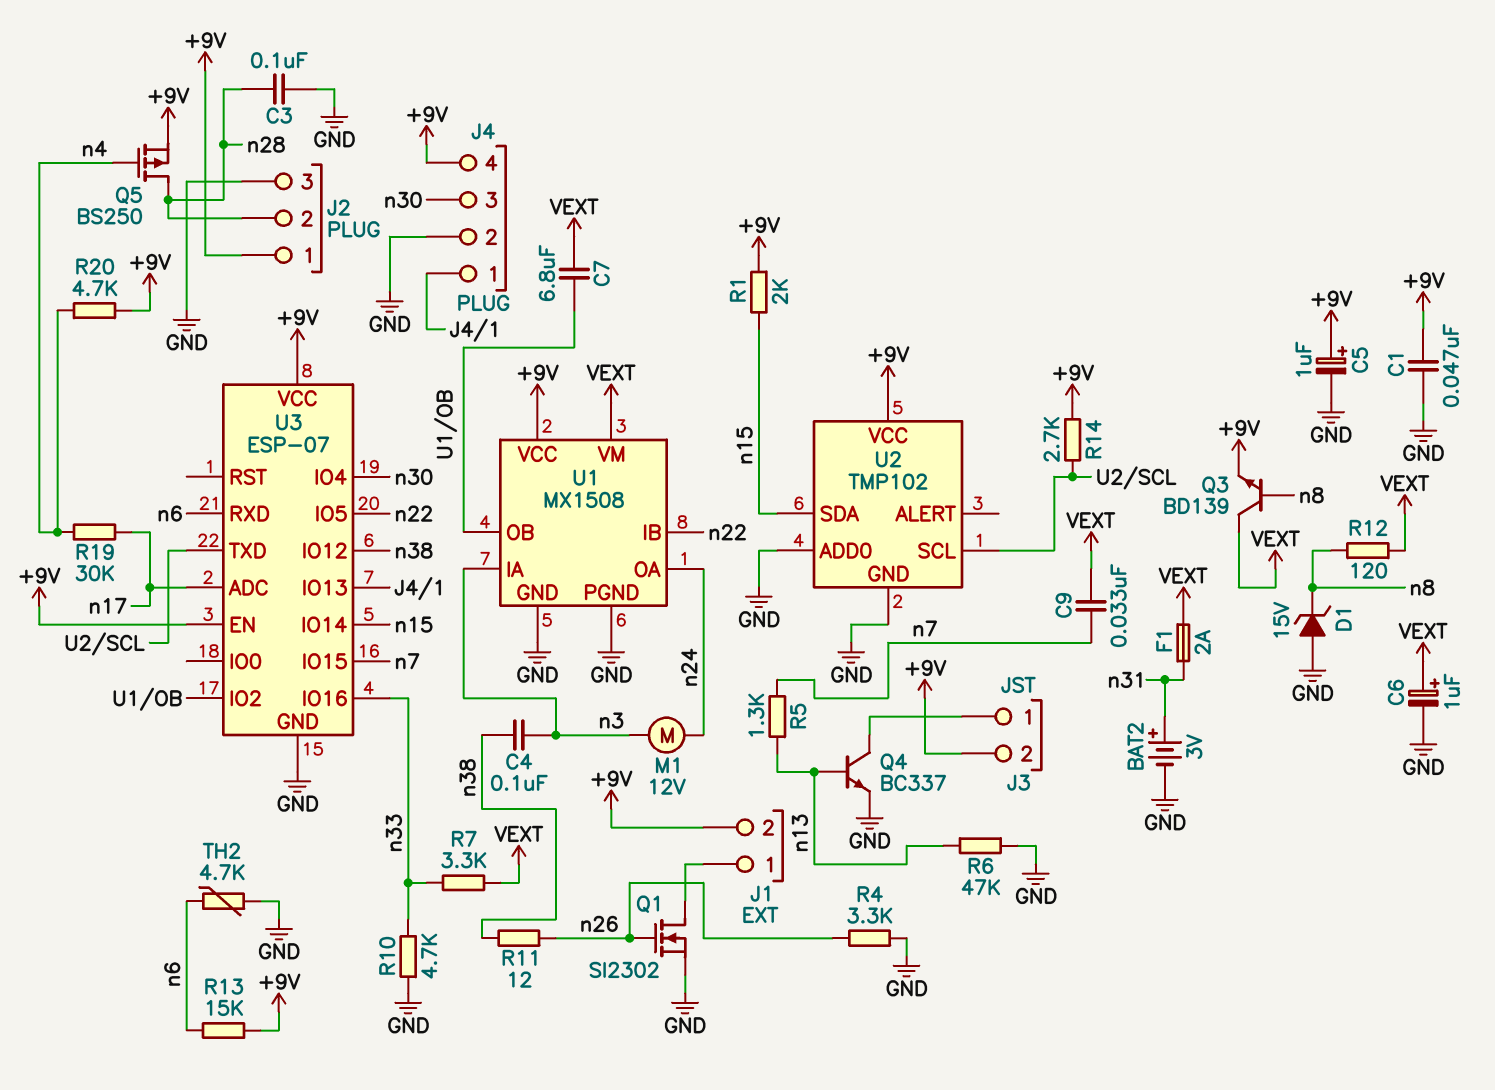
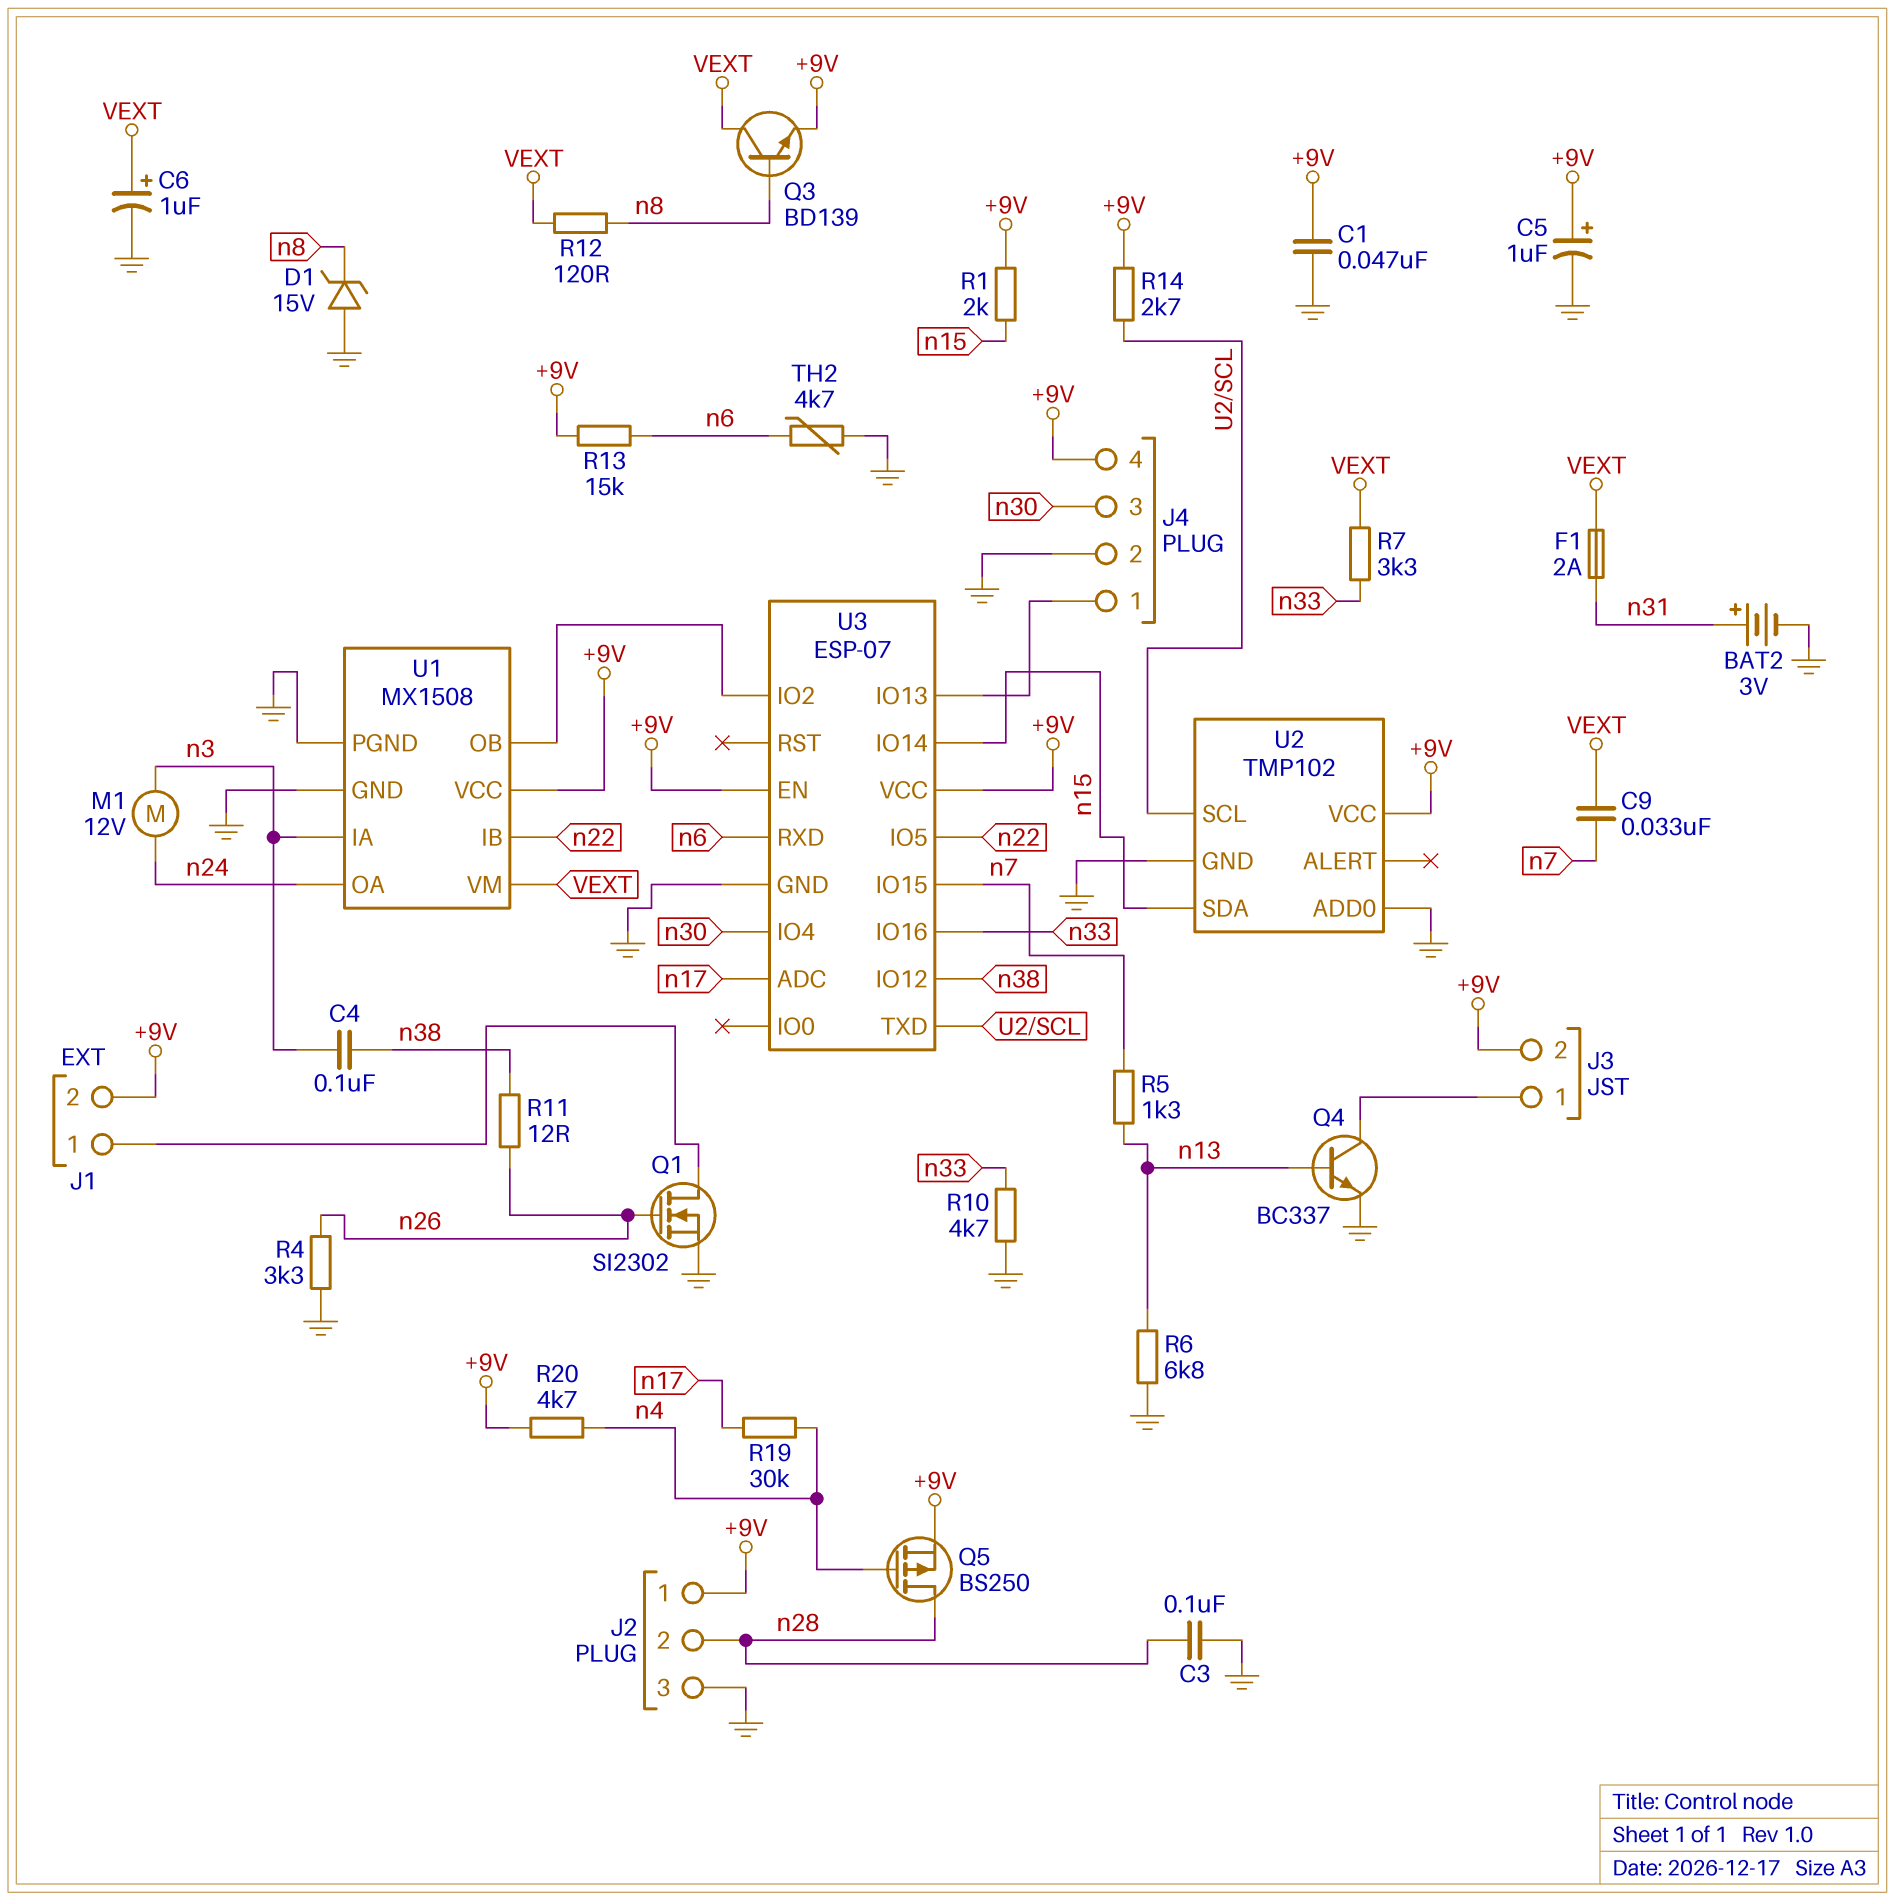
C7: 6.8uF (U1/OB, VEXT) -> none
R6: 47k (GND, n13) -> 6.8k (GND, n13)

